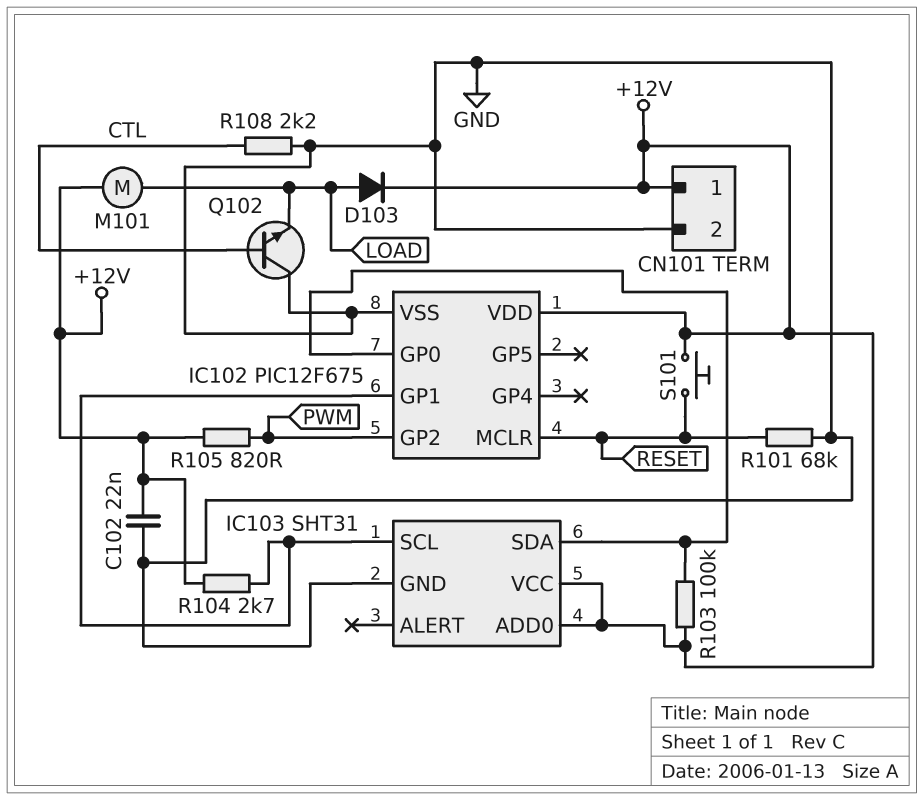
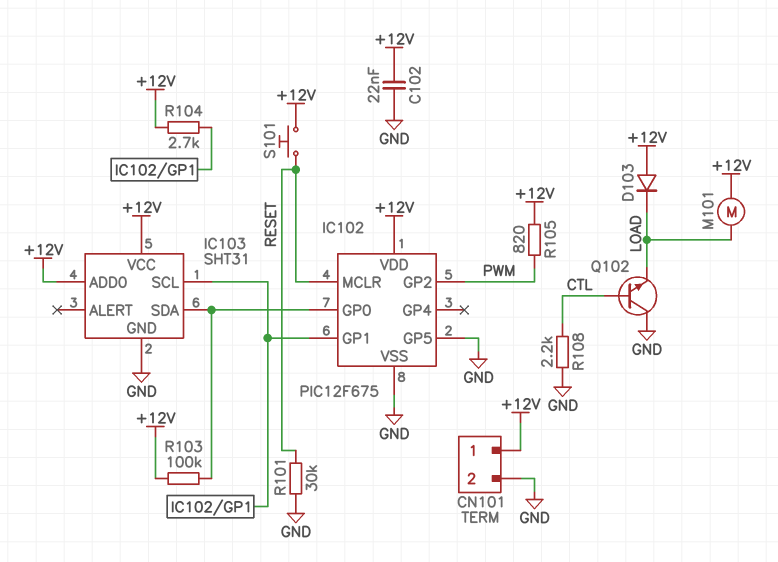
D103: diode (A LOAD, K +12V) -> diode (A +12V, K LOAD)
IC102 pin GP5: none -> GND
R101: 68k (GND, RESET) -> 30k (GND, RESET)

